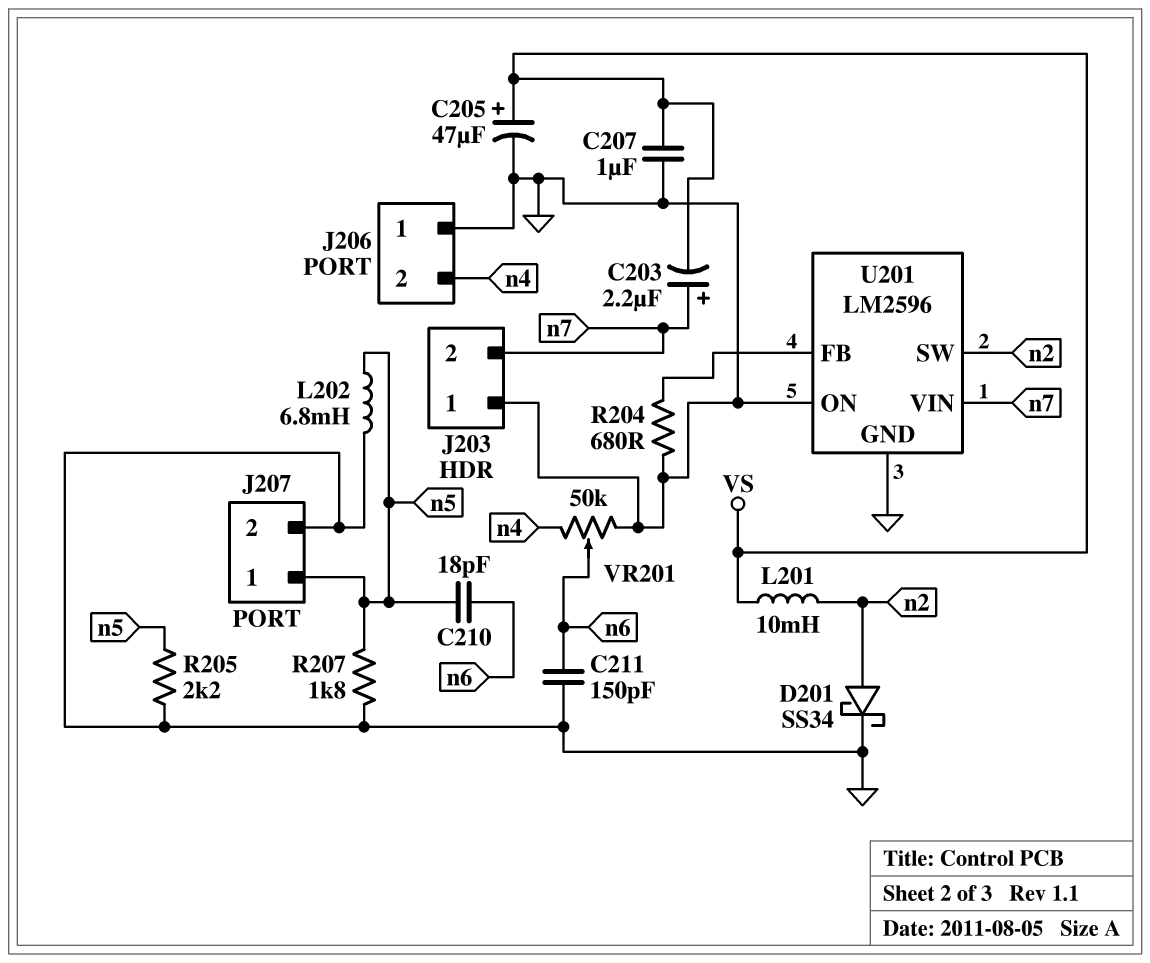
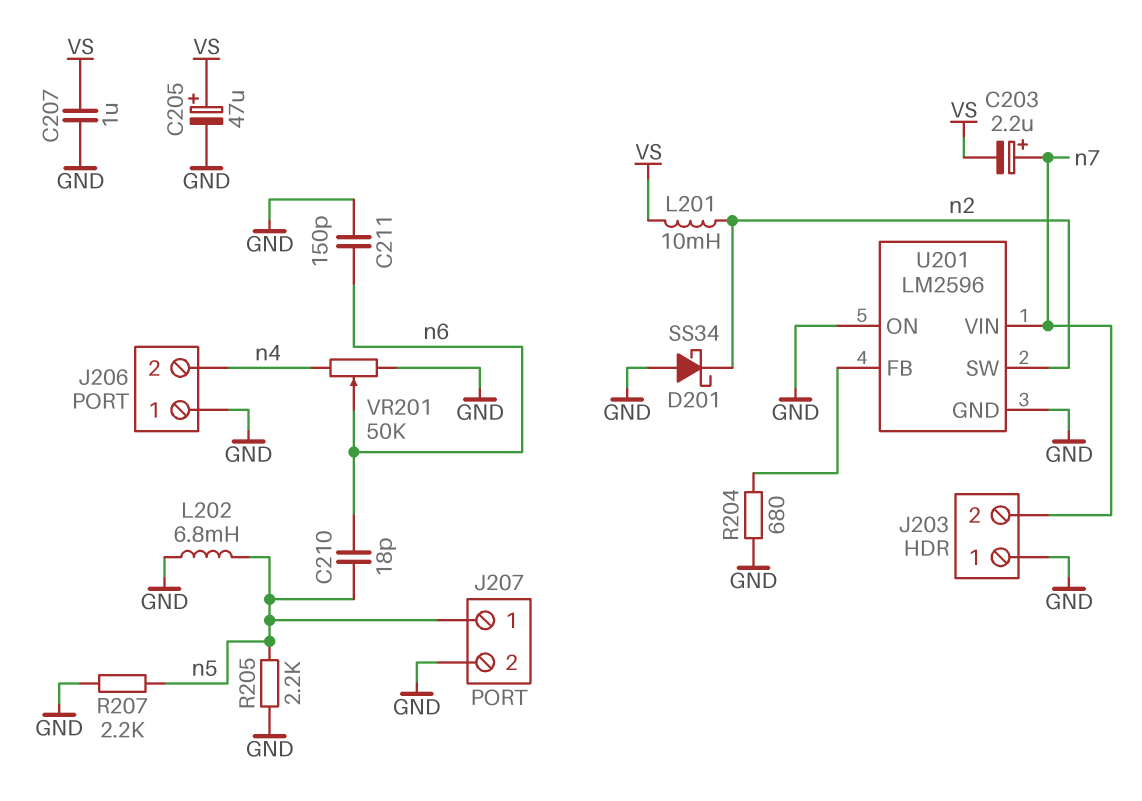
D201: schottky SS34 (A n2, K GND) -> schottky SS34 (A GND, K n2)
R207: 1.8k (GND, n5) -> 2.2k (GND, n5)

